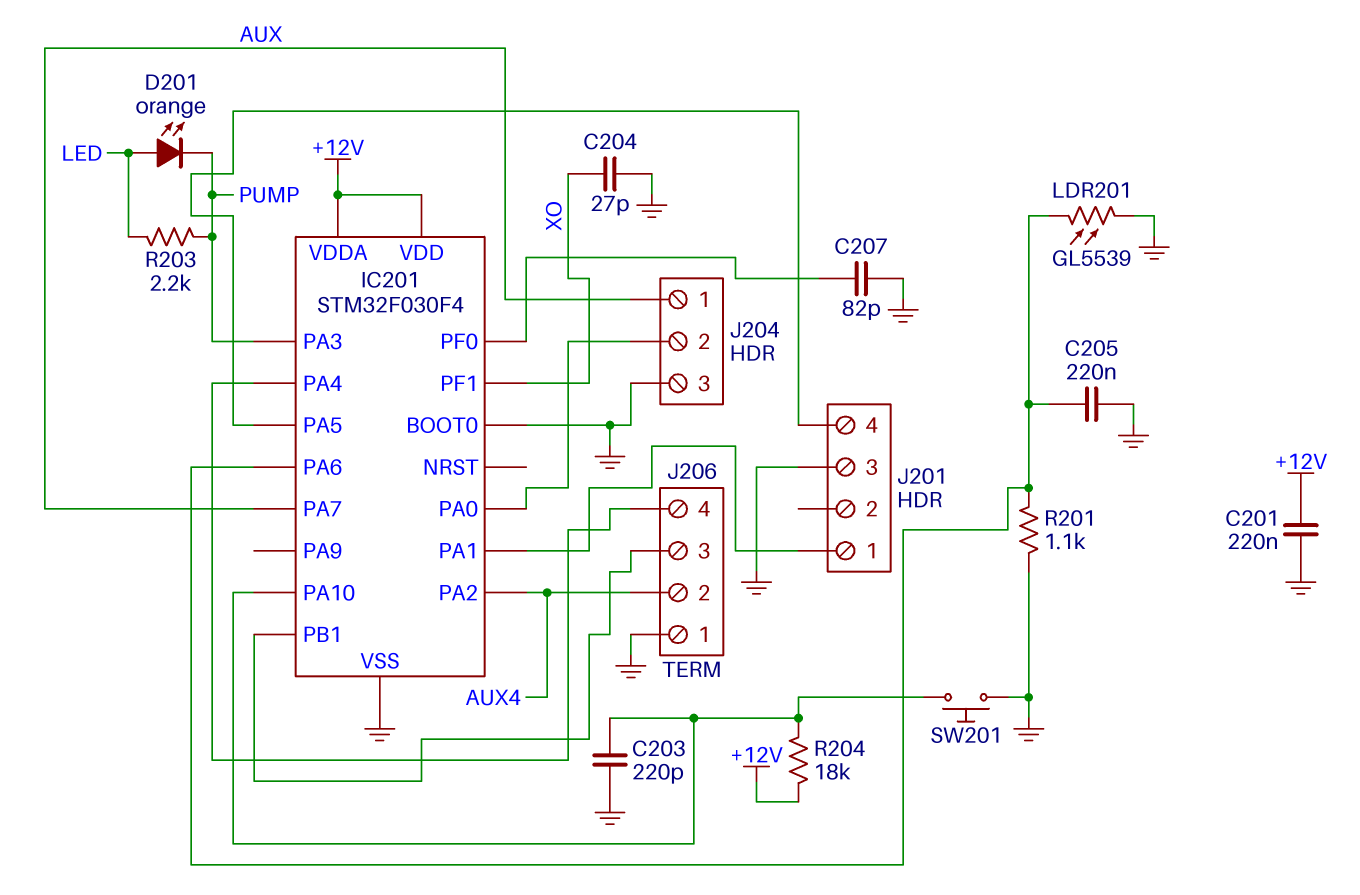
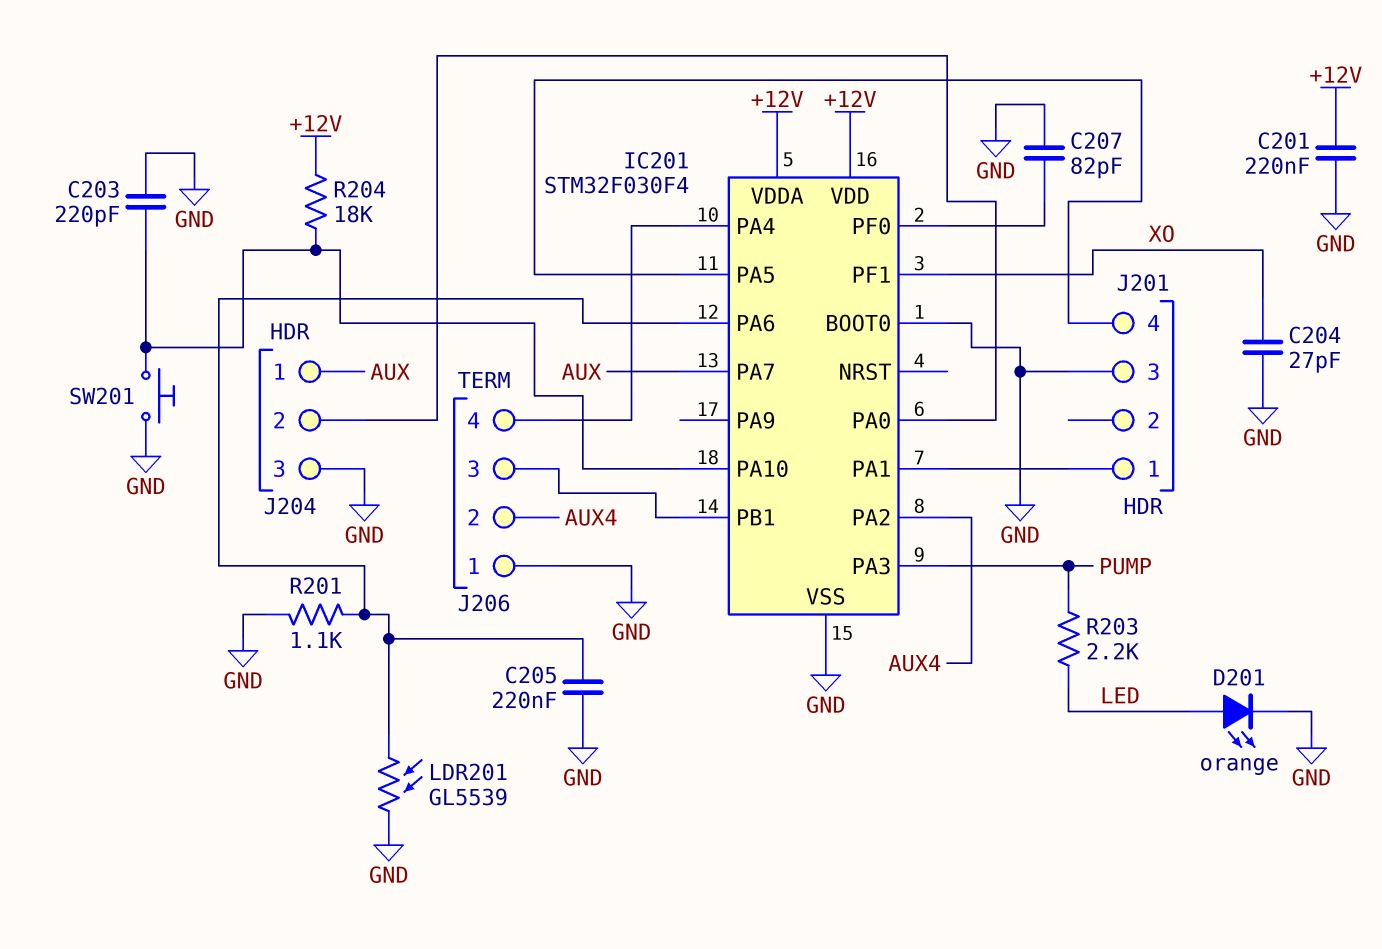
D201: LED orange (A LED, K PUMP) -> LED orange (A LED, K GND)

